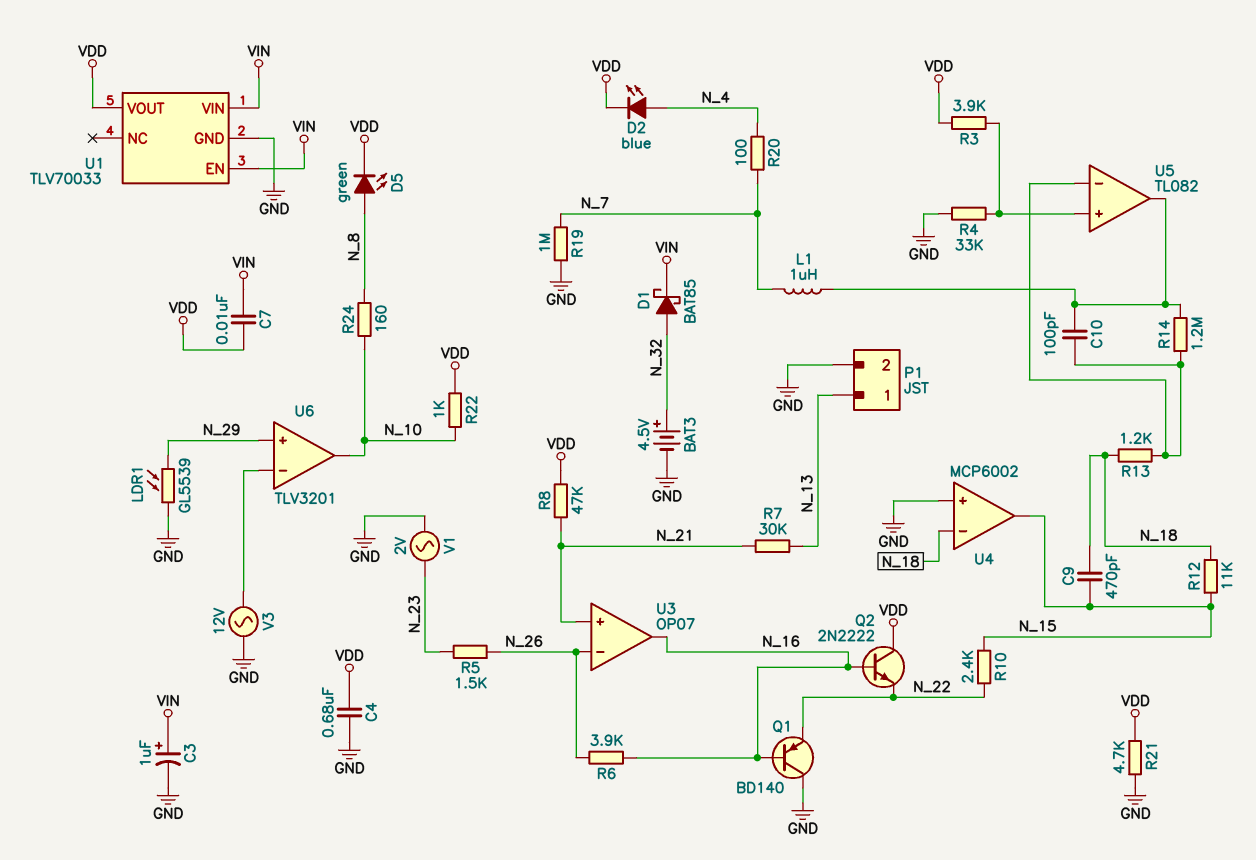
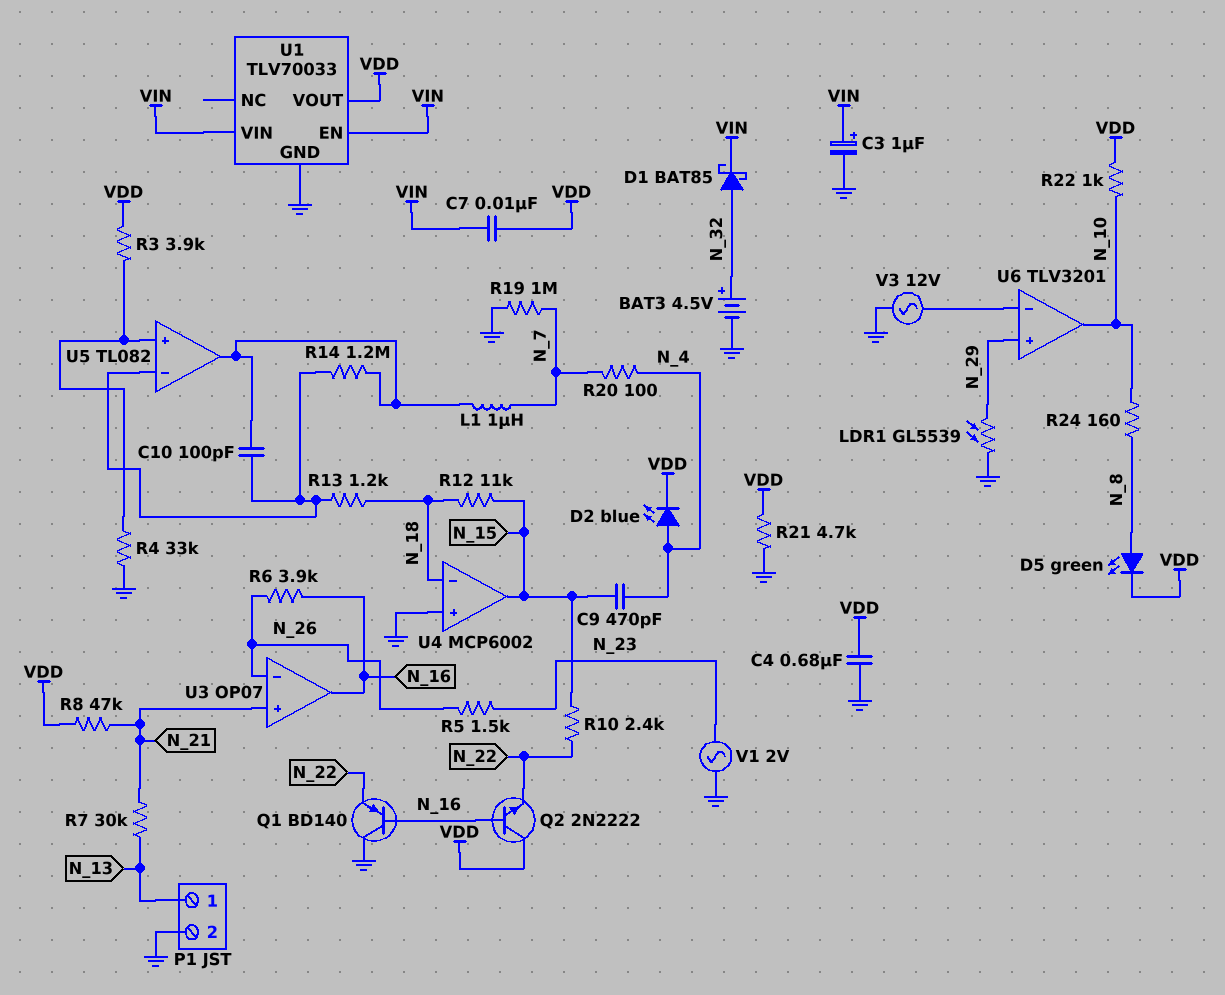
C9: 470pF (N_15, N_18) -> 470pF (N_4, N_15)

